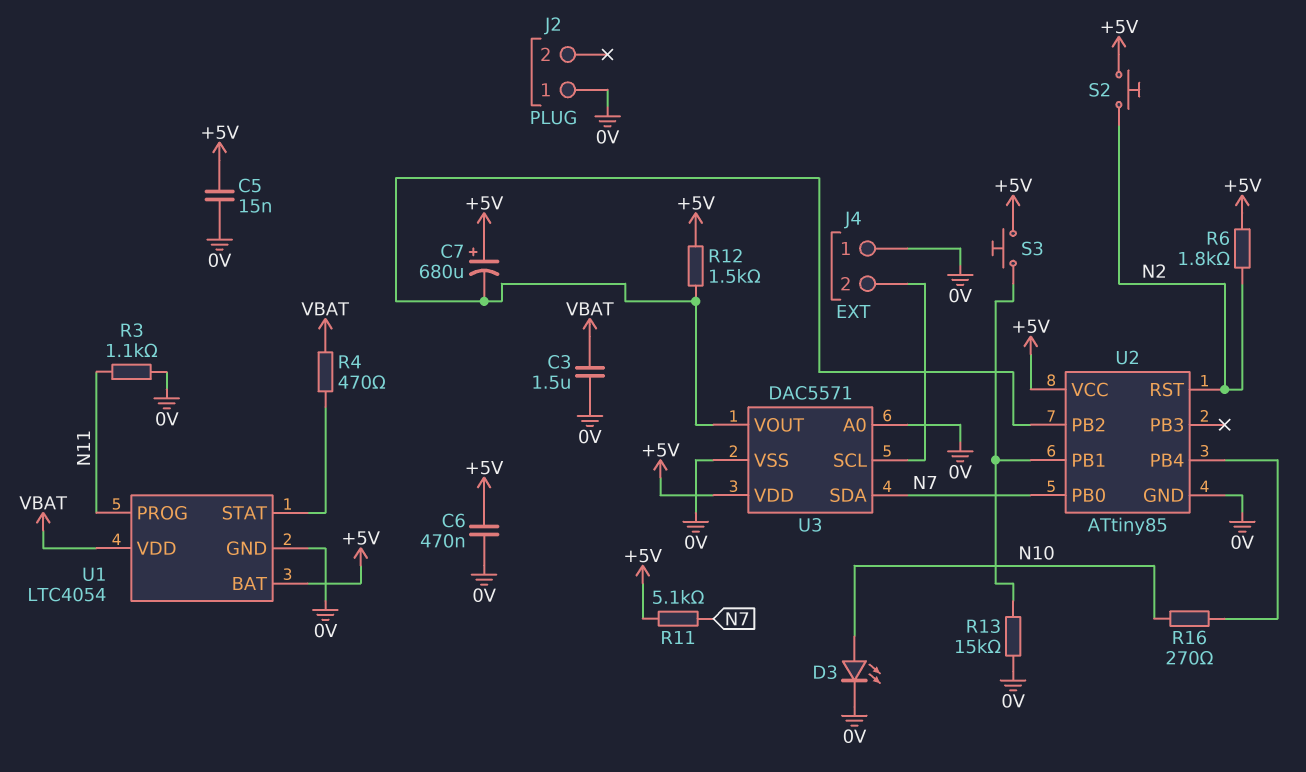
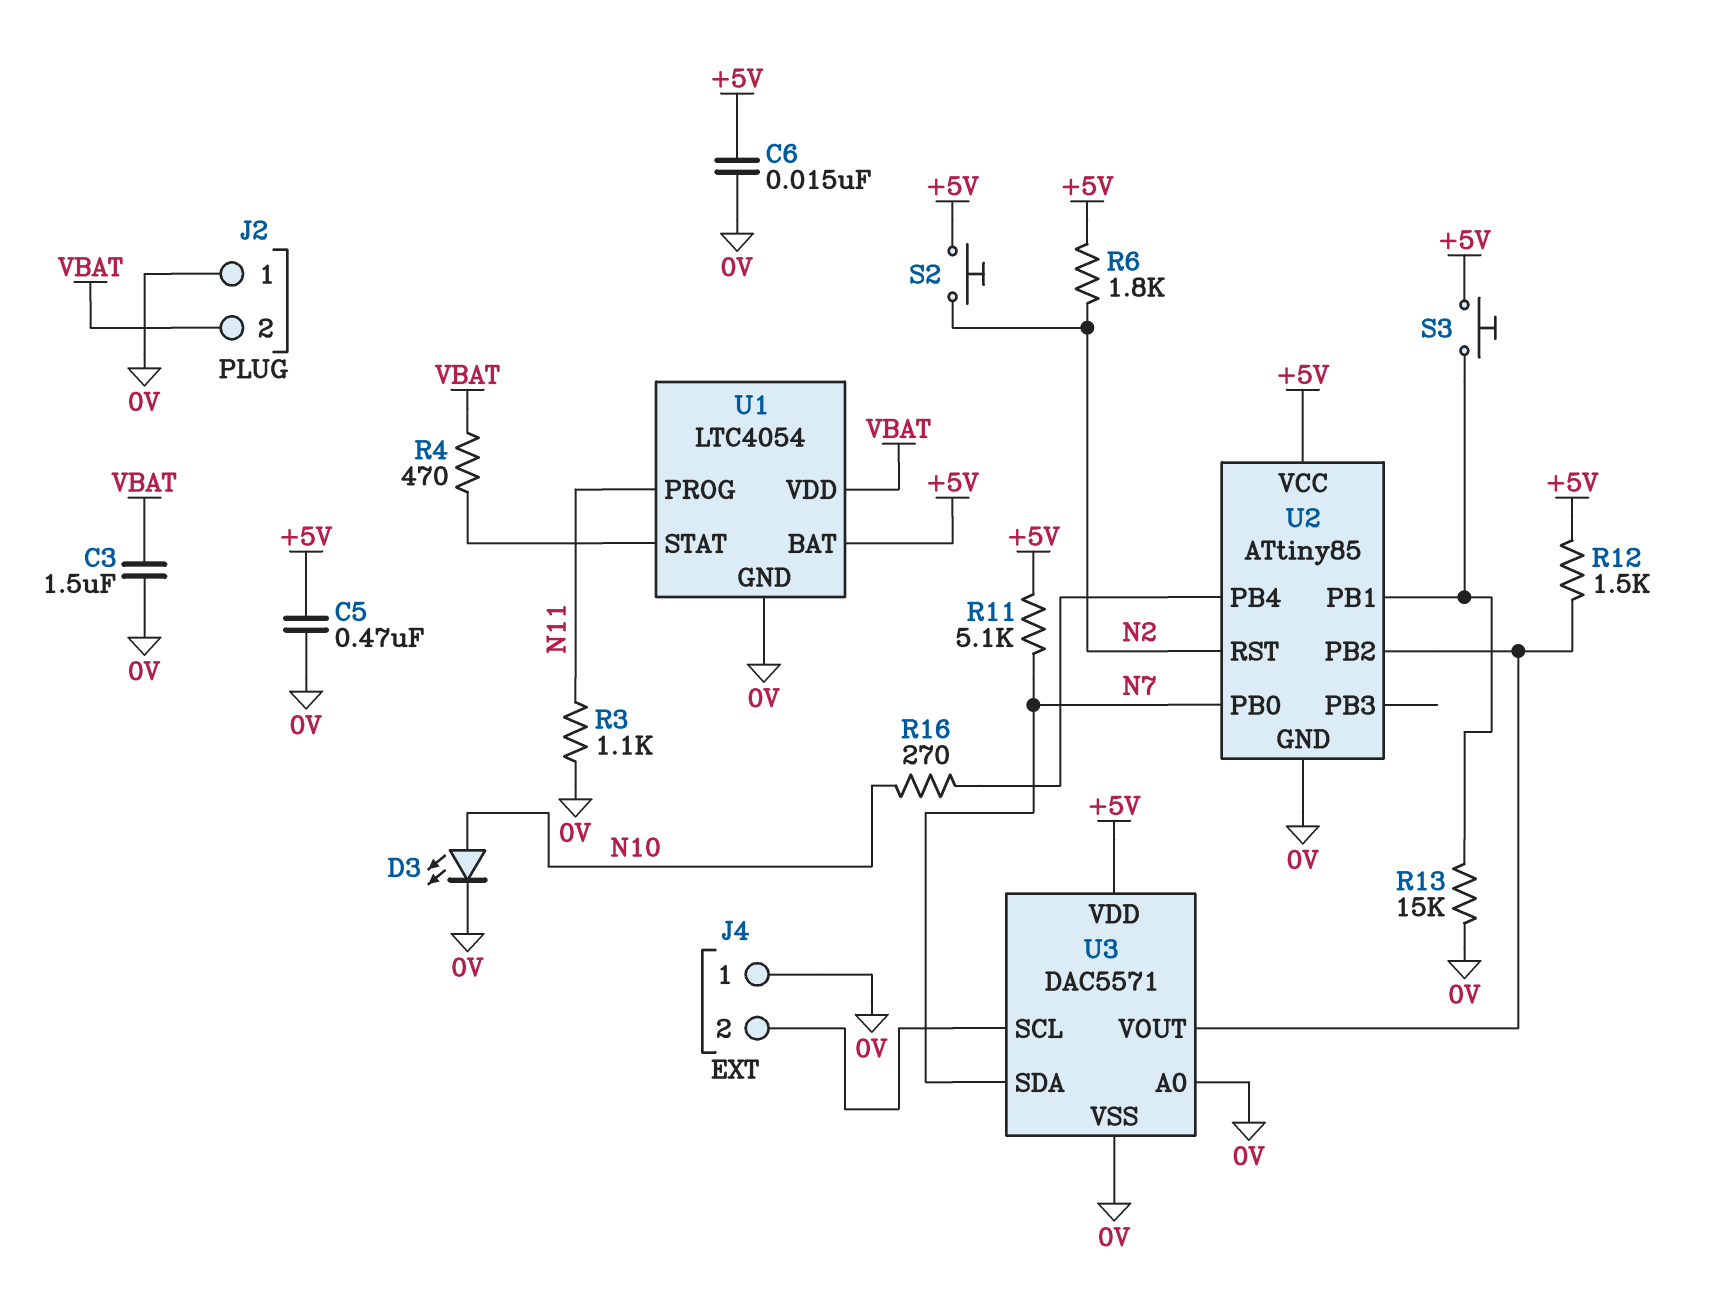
C5: 15nF (+5V, 0V) -> 470nF (+5V, 0V)
C6: 470nF (+5V, 0V) -> 15nF (+5V, 0V)
C7: 680uF (plus +5V, minus U2/PB2) -> none
J2 pin 2: none -> VBAT

